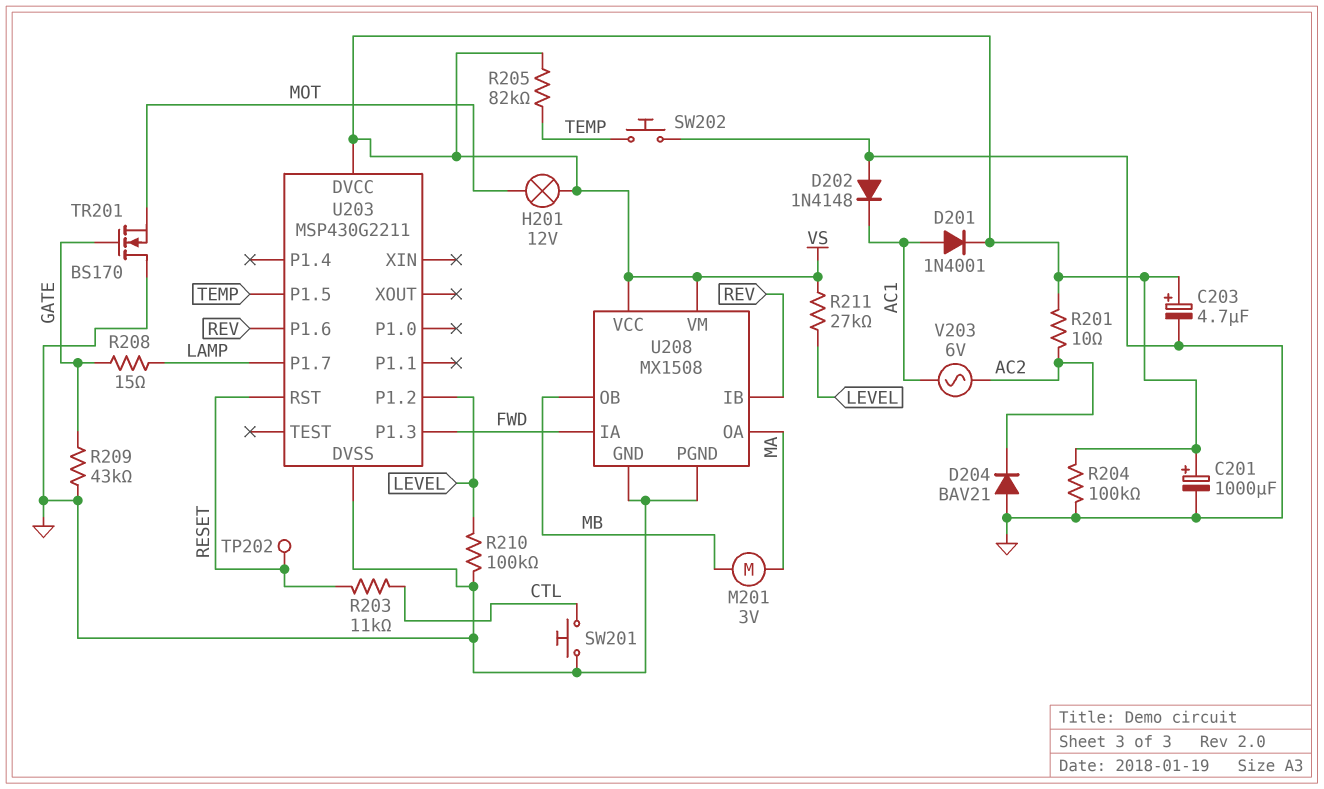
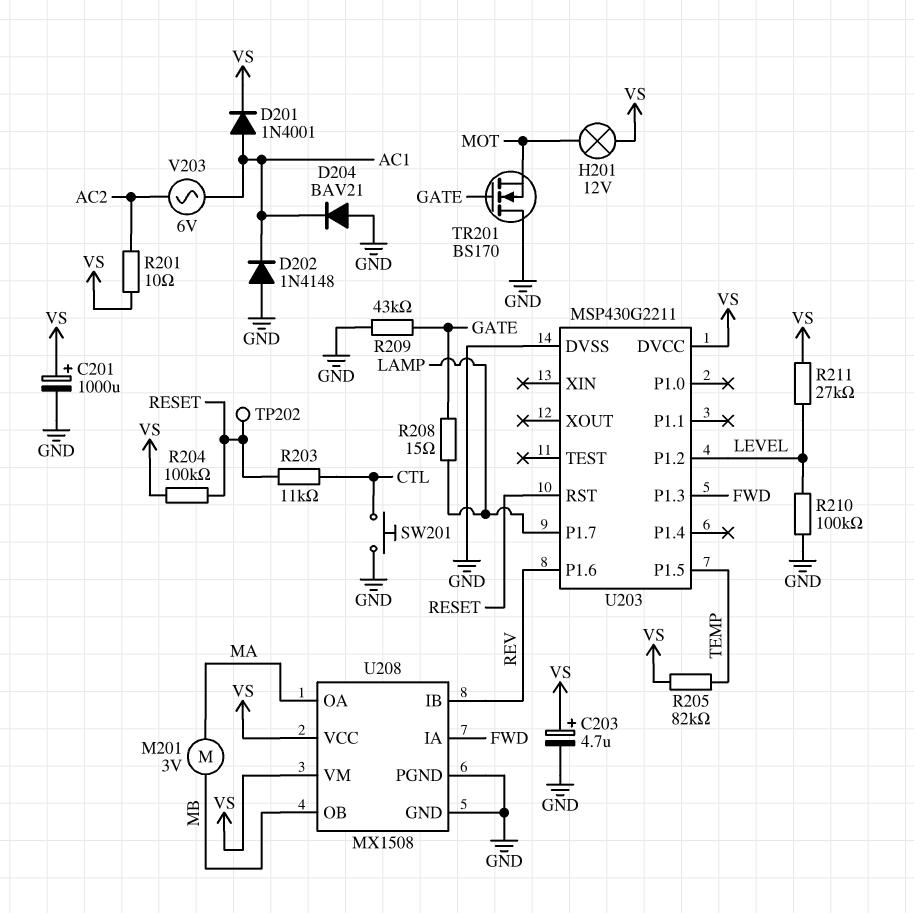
D204: diode BAV21 (A GND, K AC2) -> diode BAV21 (A GND, K AC1)
R204: 100k (GND, VS) -> 100k (RESET, VS)
SW202: button (GND, TEMP) -> none

